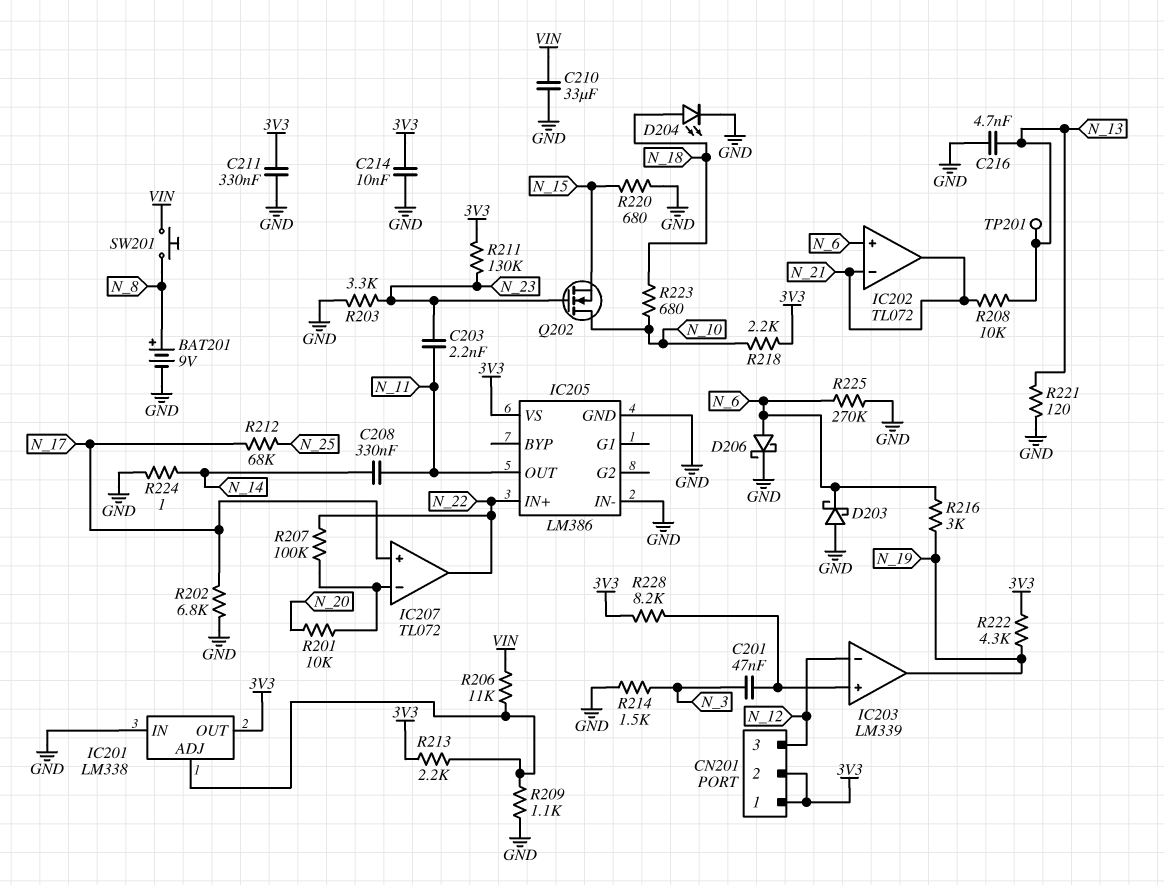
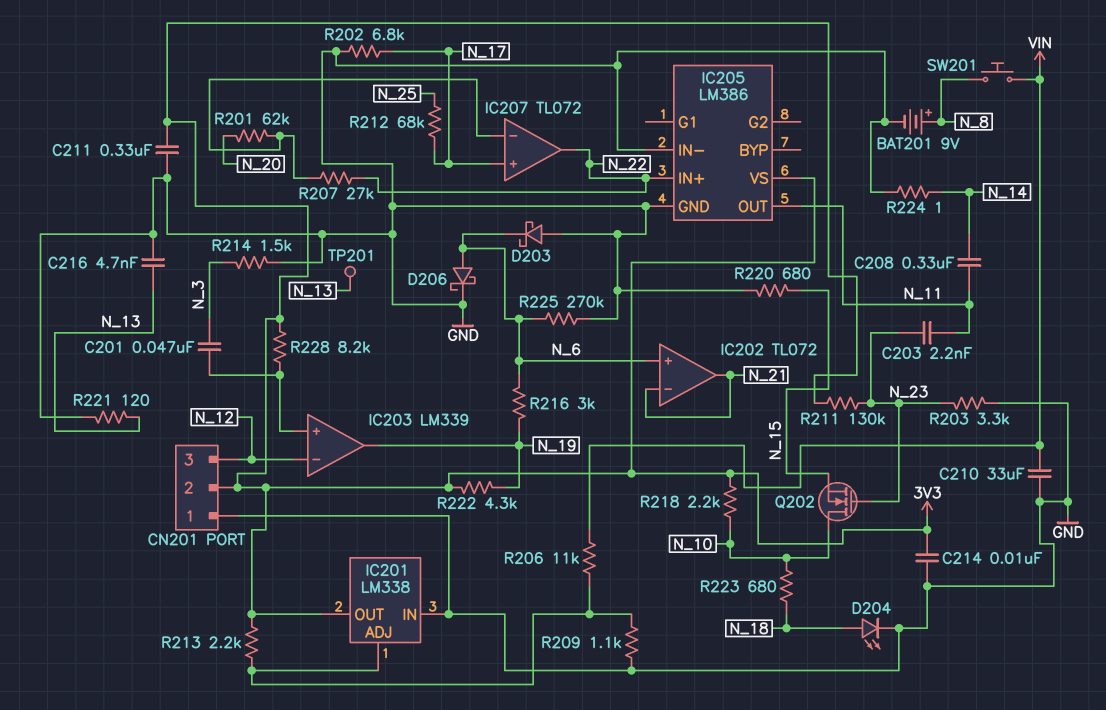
CN201 pin 1: 3V3 -> GND
R201: 10k (IC207/in-, N_20) -> 62k (IC207/in-, N_20)
R207: 100k (IC207/in-, N_22) -> 27k (IC207/in-, N_22)
R208: 10k (N_13, N_21) -> none

